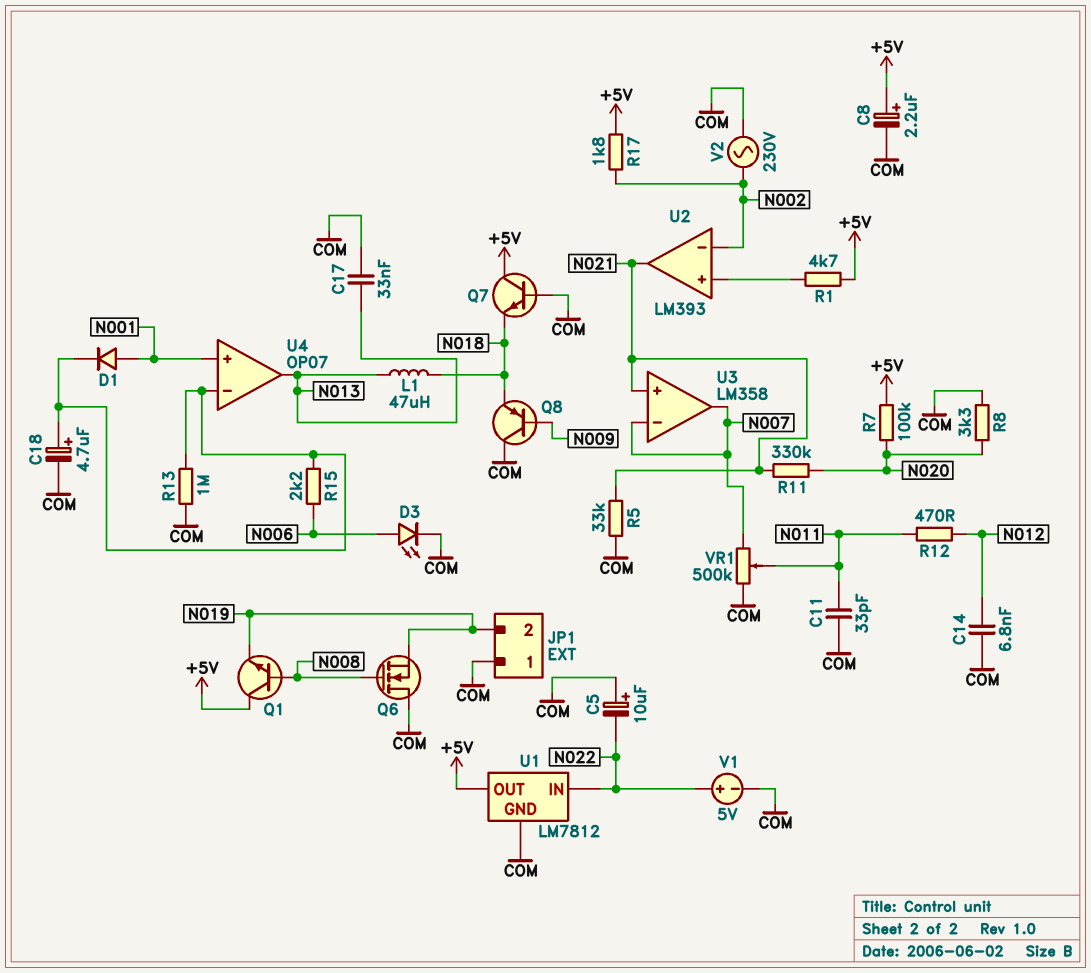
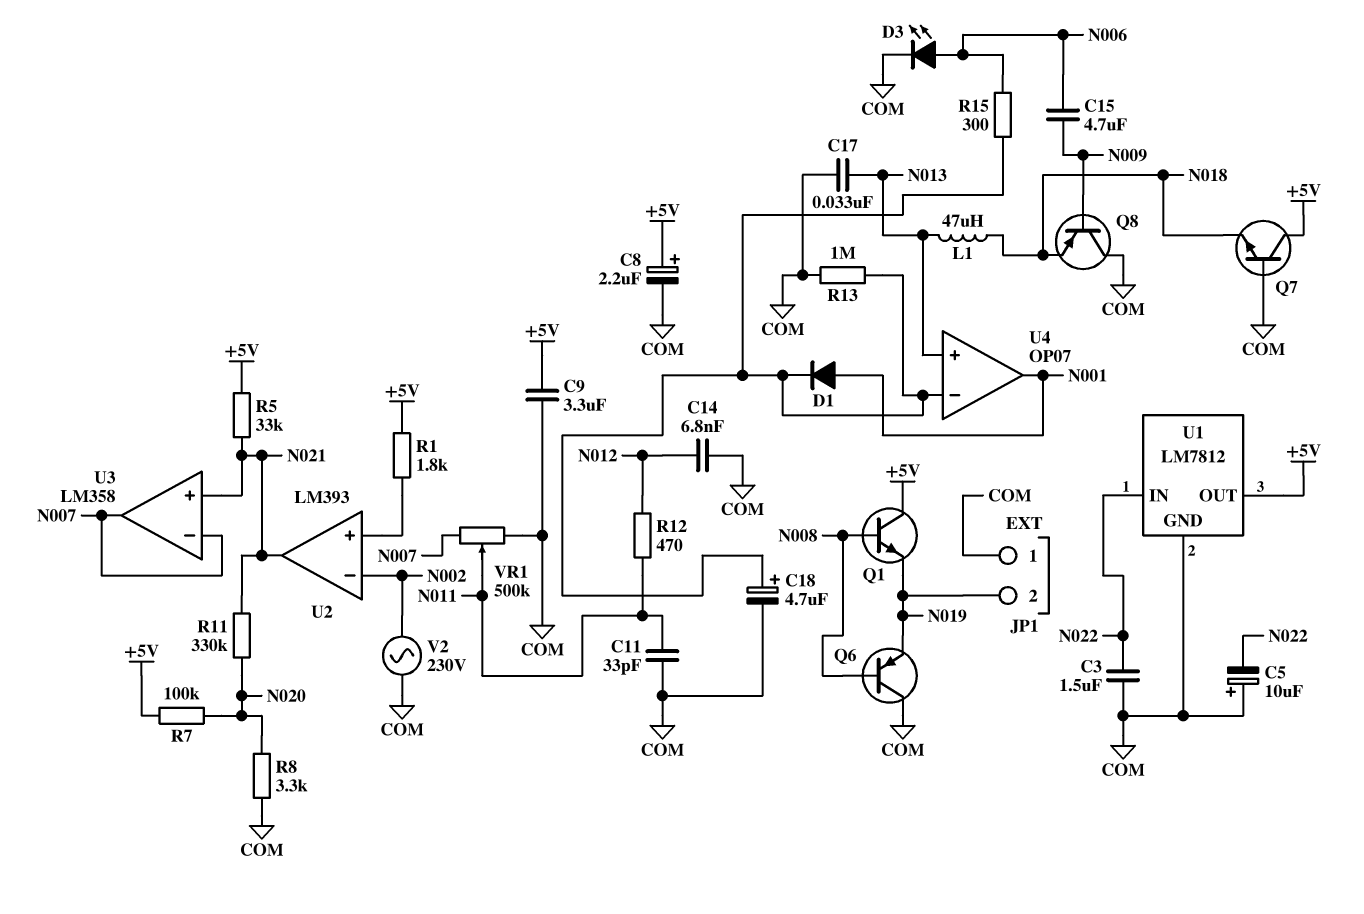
C3: none -> 1.5uF (COM, N022)
C9: none -> 3.3uF (+5V, COM)
C15: none -> 4.7uF (N006, N009)
Q6: NMOS (G N008, D COM, S N019) -> PNP (B N008, C COM, E N019)
R1: 4.7k (+5V, U2/in+) -> 1.8k (+5V, U2/in+)
R5: 33k (COM, N021) -> 33k (+5V, N021)
R15: 2.2k (N006, U4/in-) -> 300 (N006, U4/in-)
R17: 1.8k (+5V, N002) -> none
U4 pin in+: N001 -> N013
U4 pin out: N013 -> N001
V1: 5V (plus N022, minus COM) -> none

